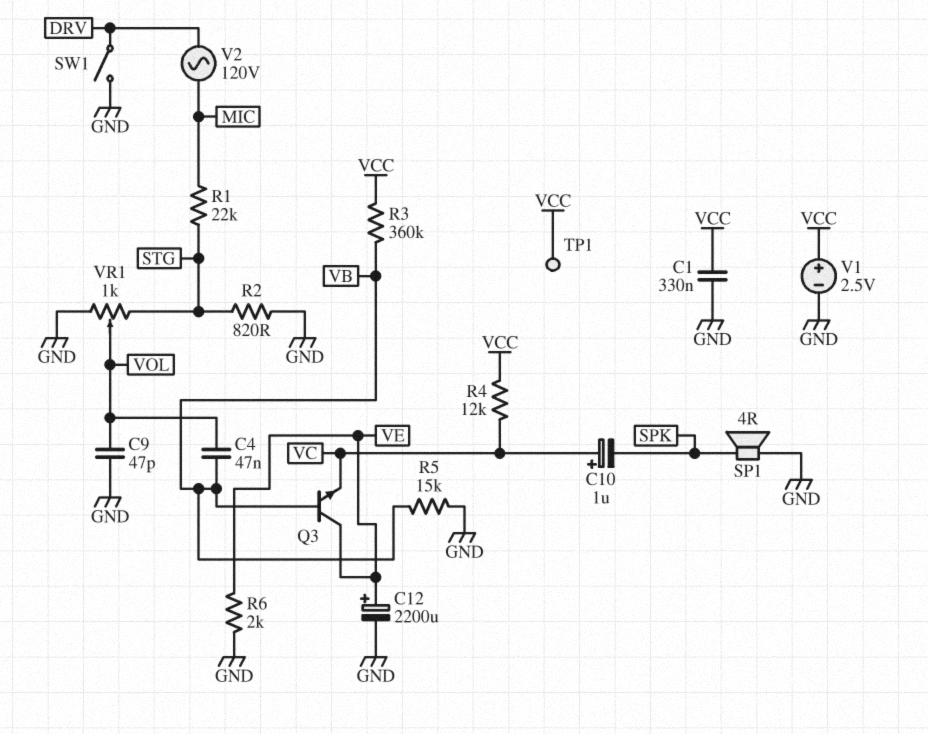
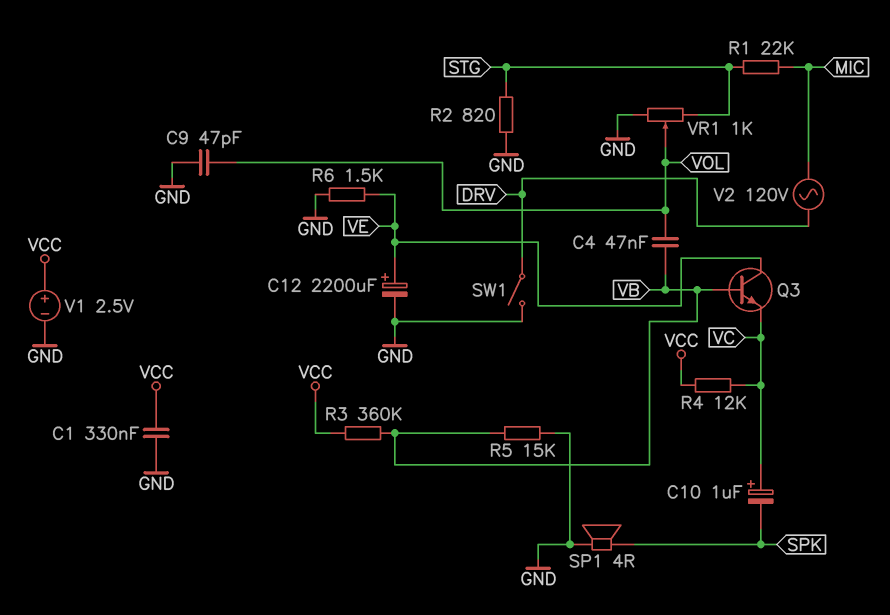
R6: 2k (GND, VE) -> 1.5k (GND, VE)
TP1: test point (VCC) -> none

